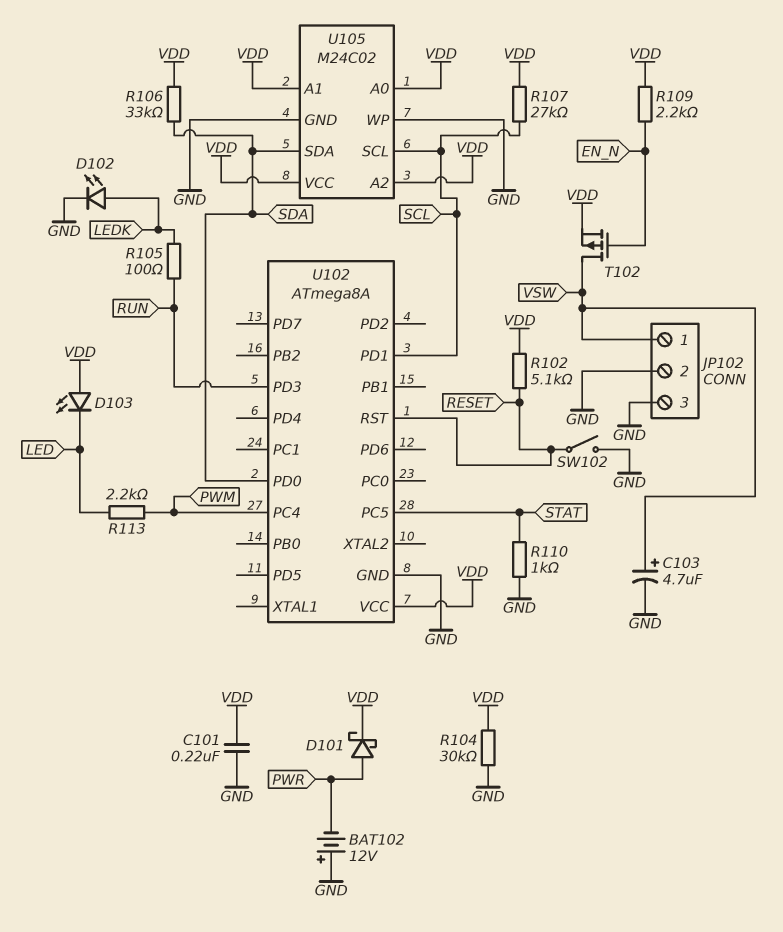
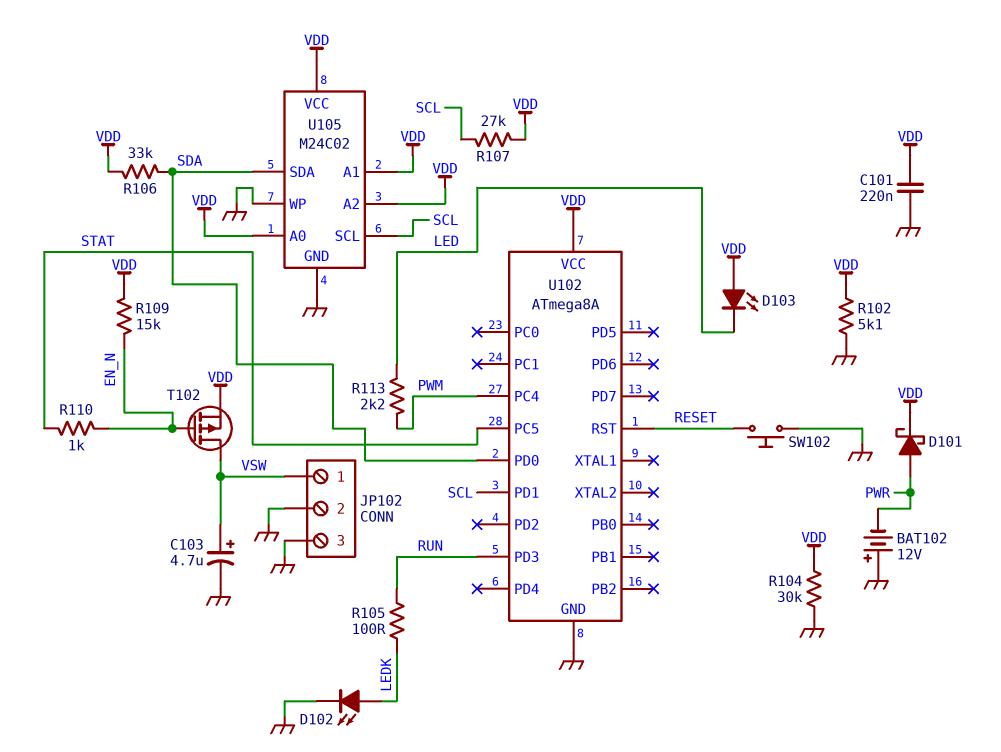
R102: 5.1k (RESET, VDD) -> 5.1k (GND, VDD)
R109: 2.2k (EN_N, VDD) -> 15k (EN_N, VDD)
R110: 1k (GND, STAT) -> 1k (EN_N, STAT)
SW102: switch (GND, RESET) -> button (GND, RESET)

